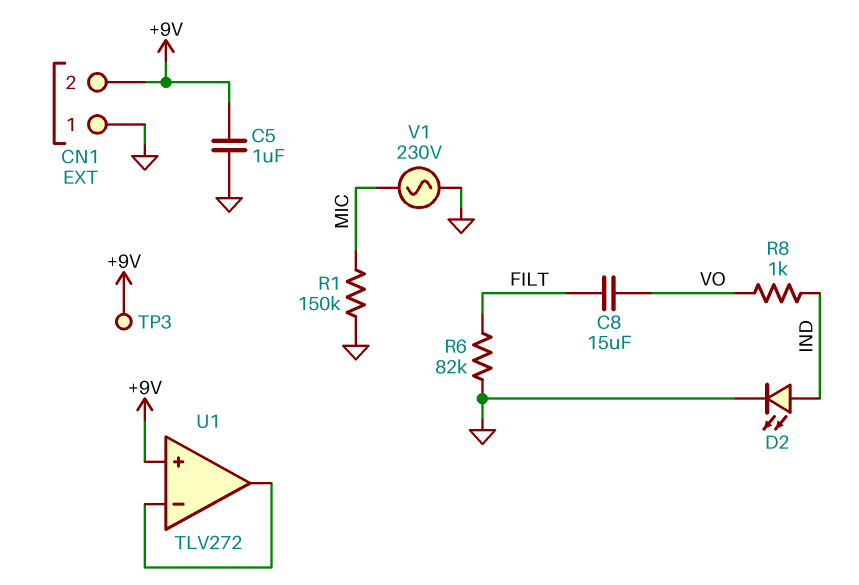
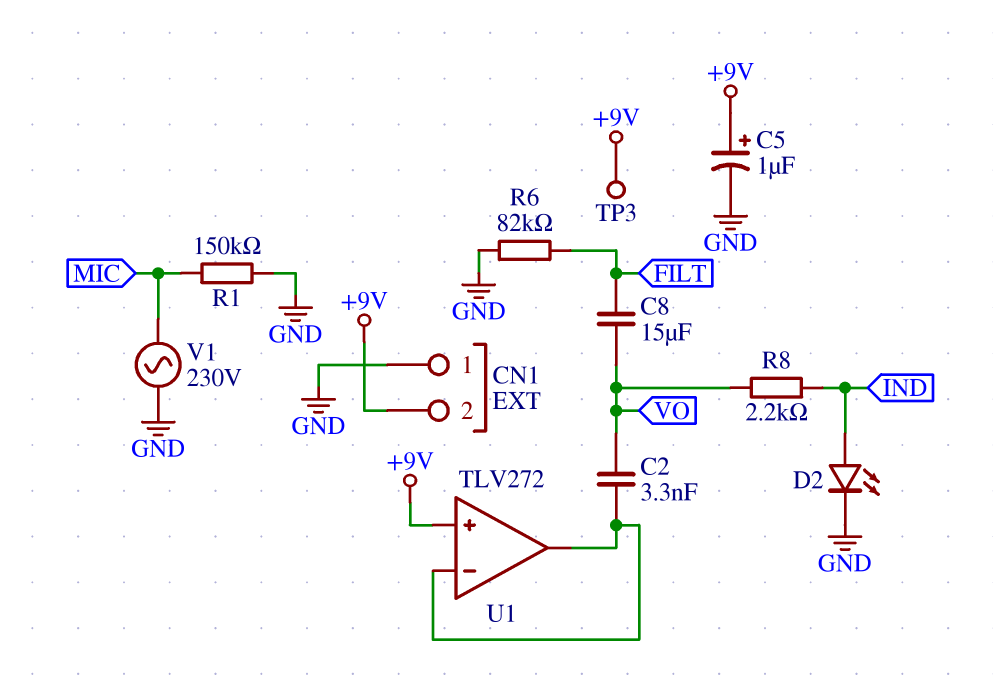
C2: none -> 3.3nF (U1/in-, VO)
C5: 1uF (+9V, GND) -> 1uF (plus +9V, minus GND)
R8: 1k (IND, VO) -> 2.2k (IND, VO)

